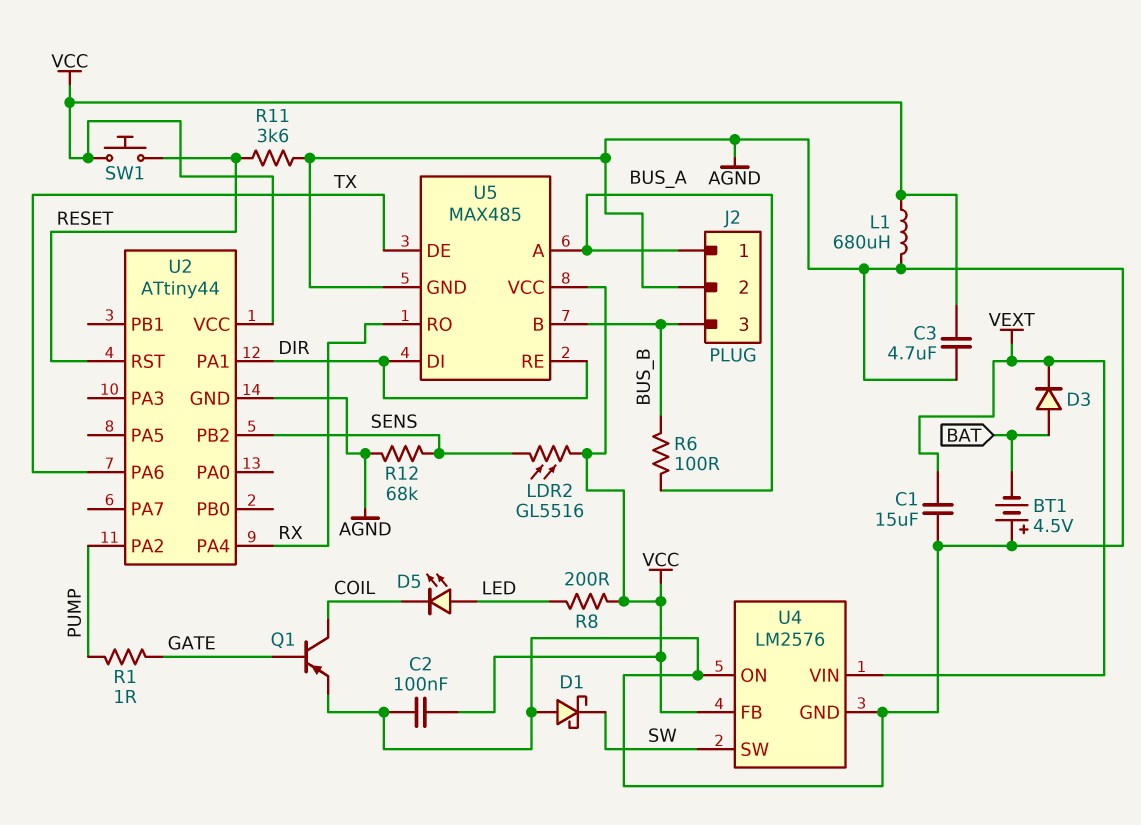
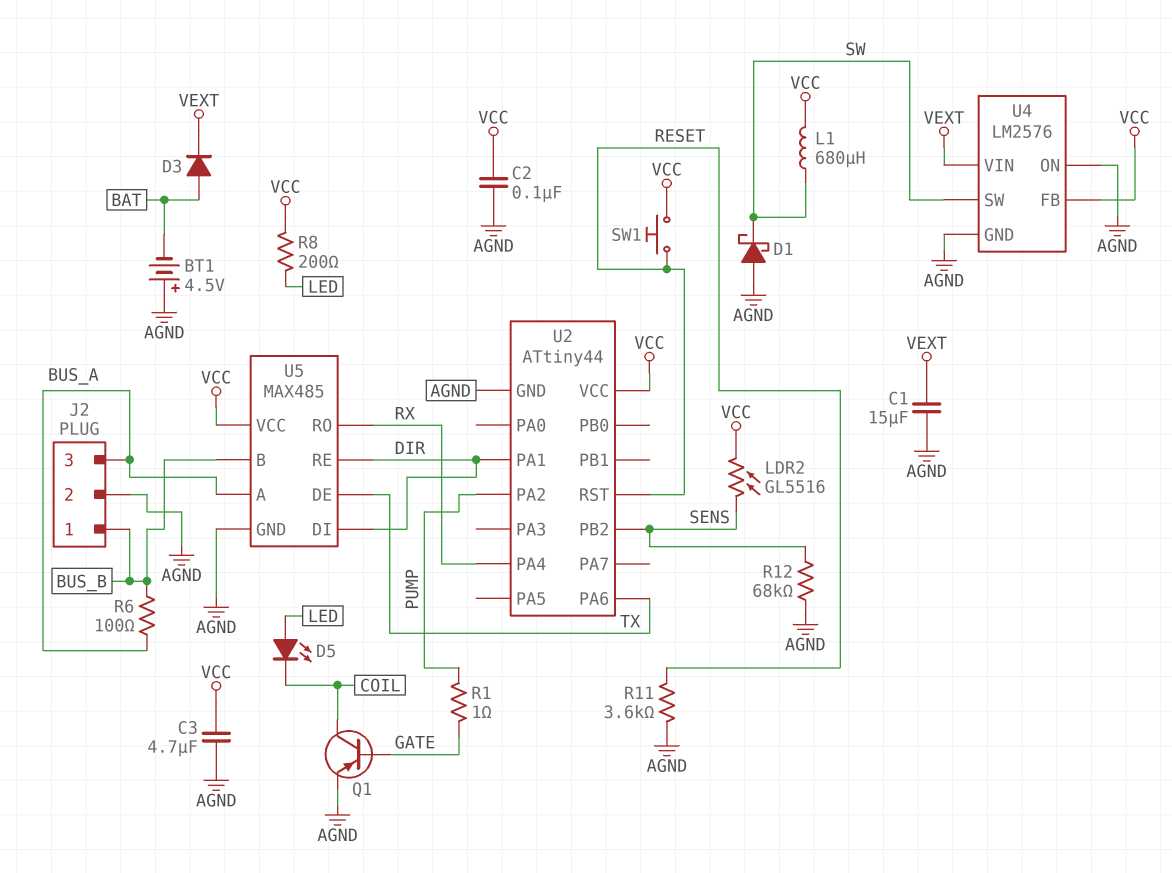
J2 pin 1: BUS_A -> BUS_B
J2 pin 3: BUS_B -> BUS_A
L1: 680uH (AGND, VCC) -> 680uH (SW, VCC)

